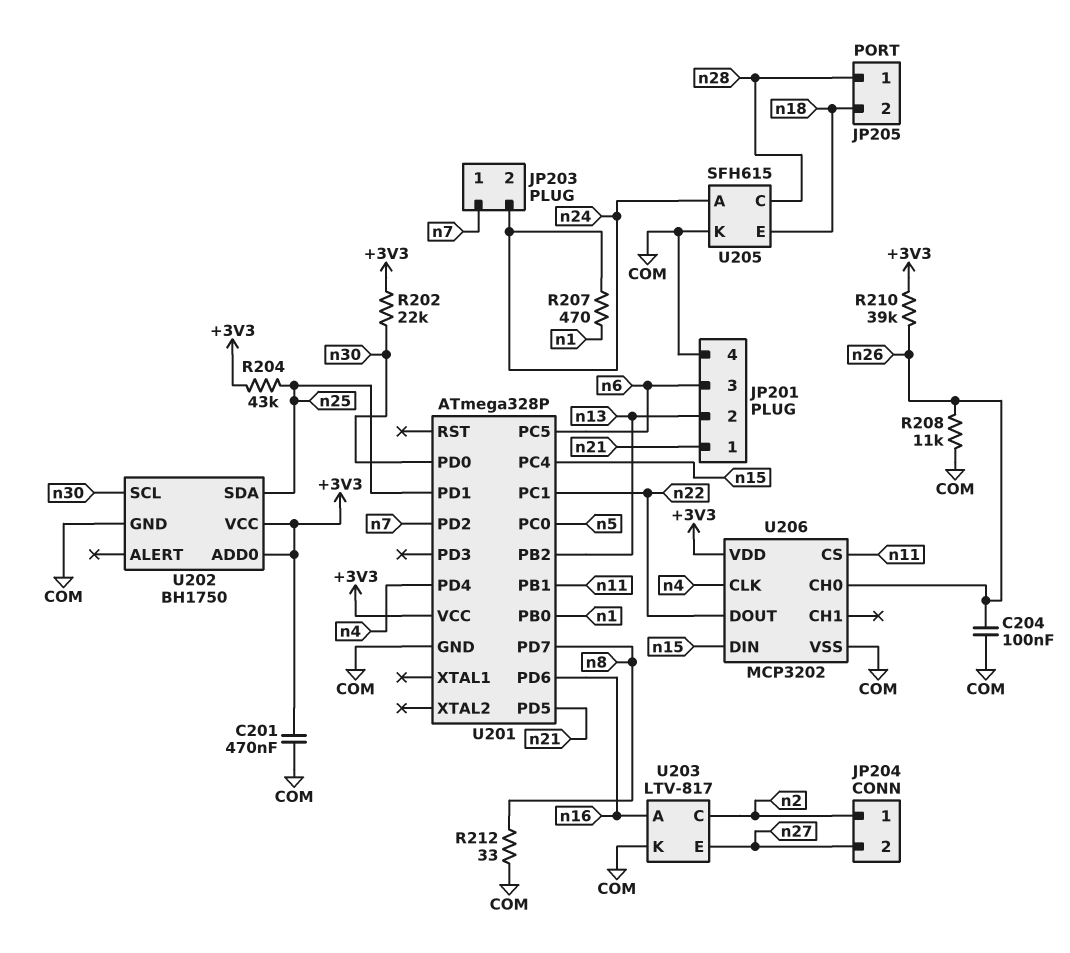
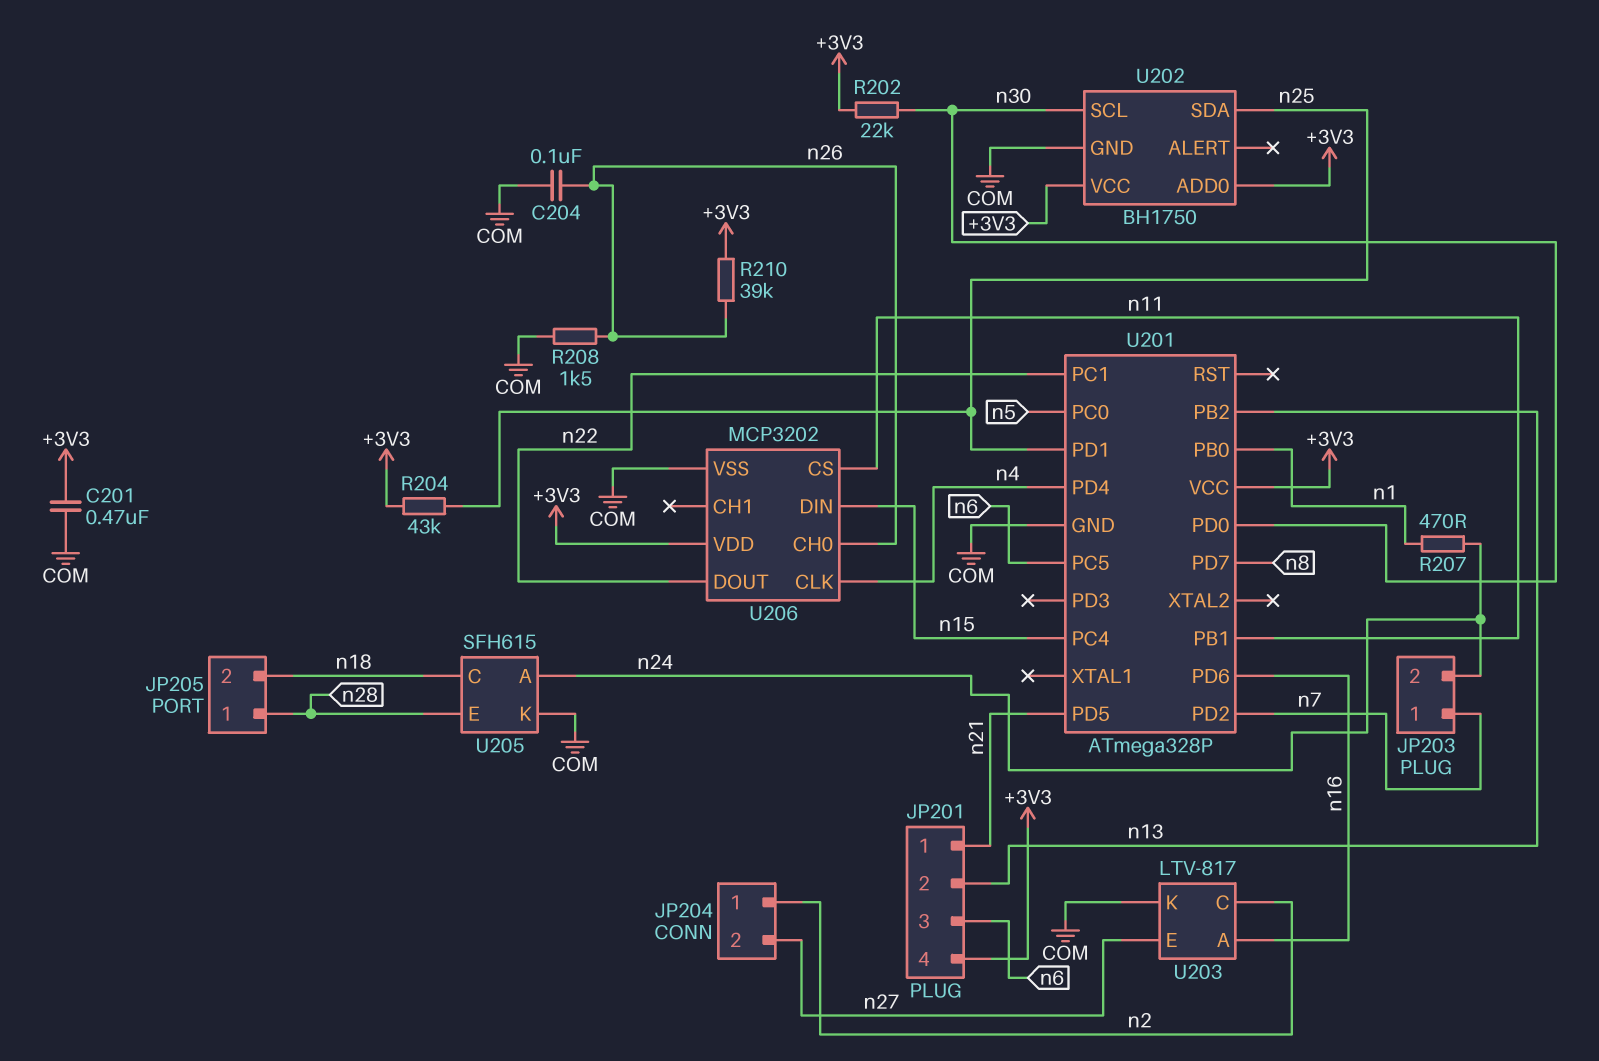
JP201 pin 4: COM -> +3V3
R208: 11k (COM, n26) -> 1.5k (COM, n26)
R212: 33 (COM, n8) -> none
U205 pin C: n28 -> n18
U205 pin E: n18 -> n28

